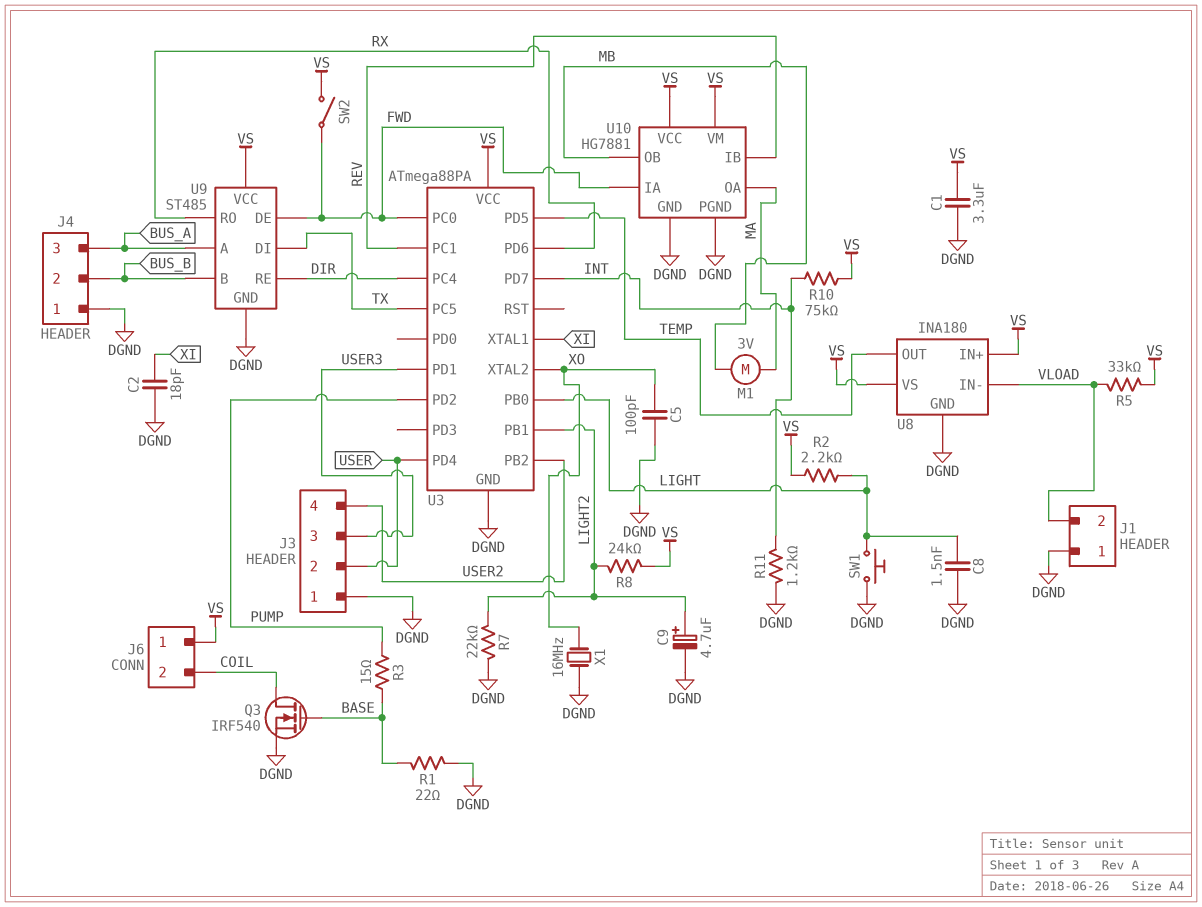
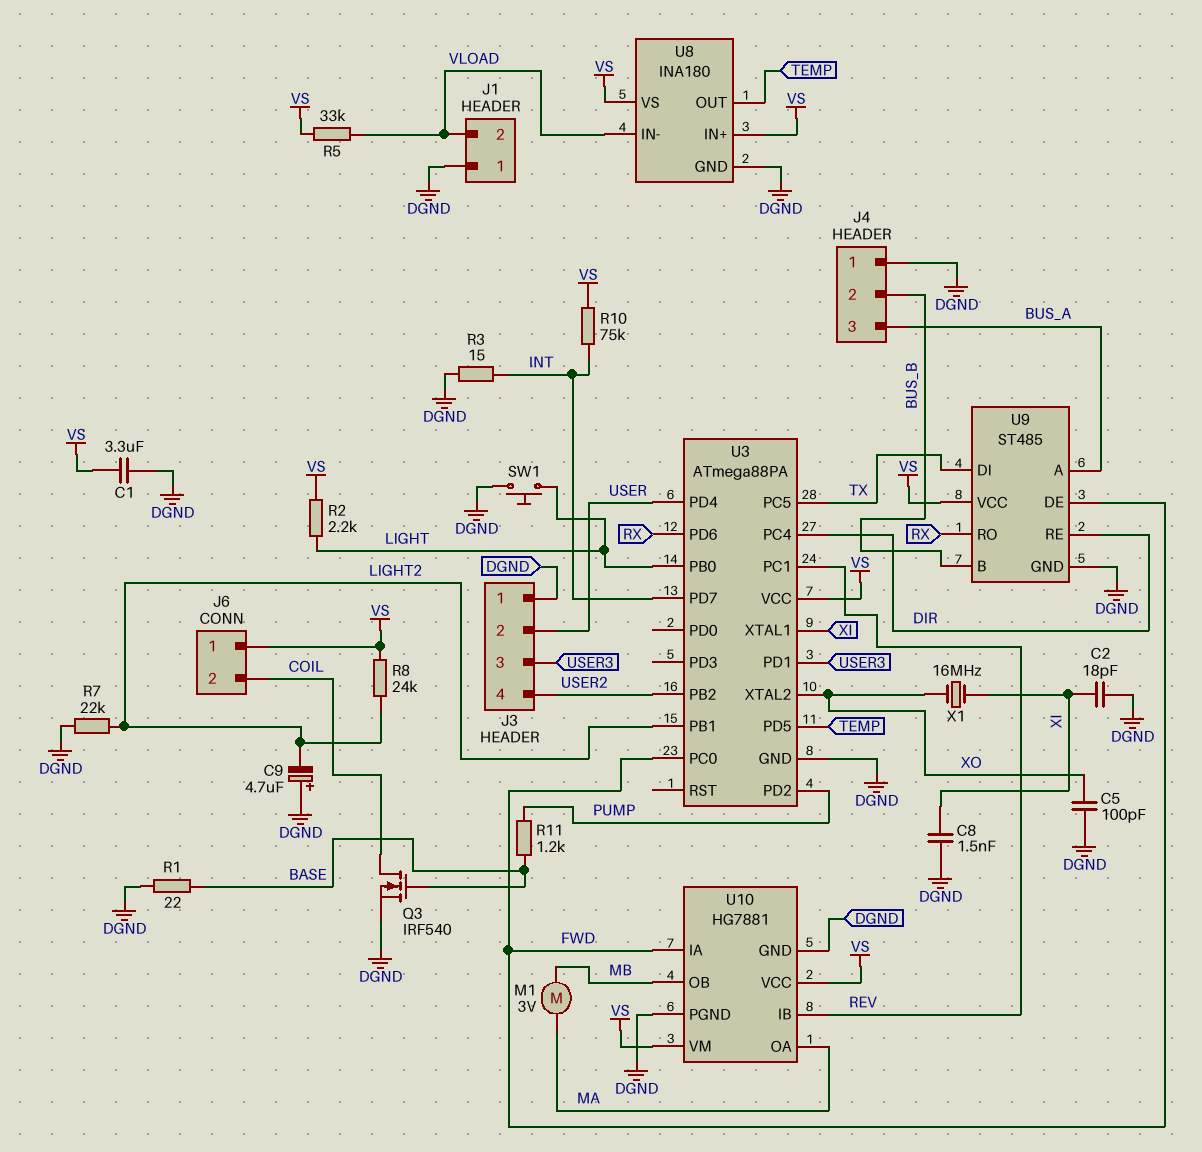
C8: 1.5nF (DGND, LIGHT) -> 1.5nF (DGND, XI)
C9: 4.7uF (plus LIGHT2, minus DGND) -> 4.7uF (plus DGND, minus LIGHT2)
R3: 15 (BASE, PUMP) -> 15 (DGND, INT)
R11: 1.2k (DGND, INT) -> 1.2k (BASE, PUMP)
SW2: switch (FWD, VS) -> none
X1: 16MHz (DGND, XO) -> 16MHz (XI, XO)

